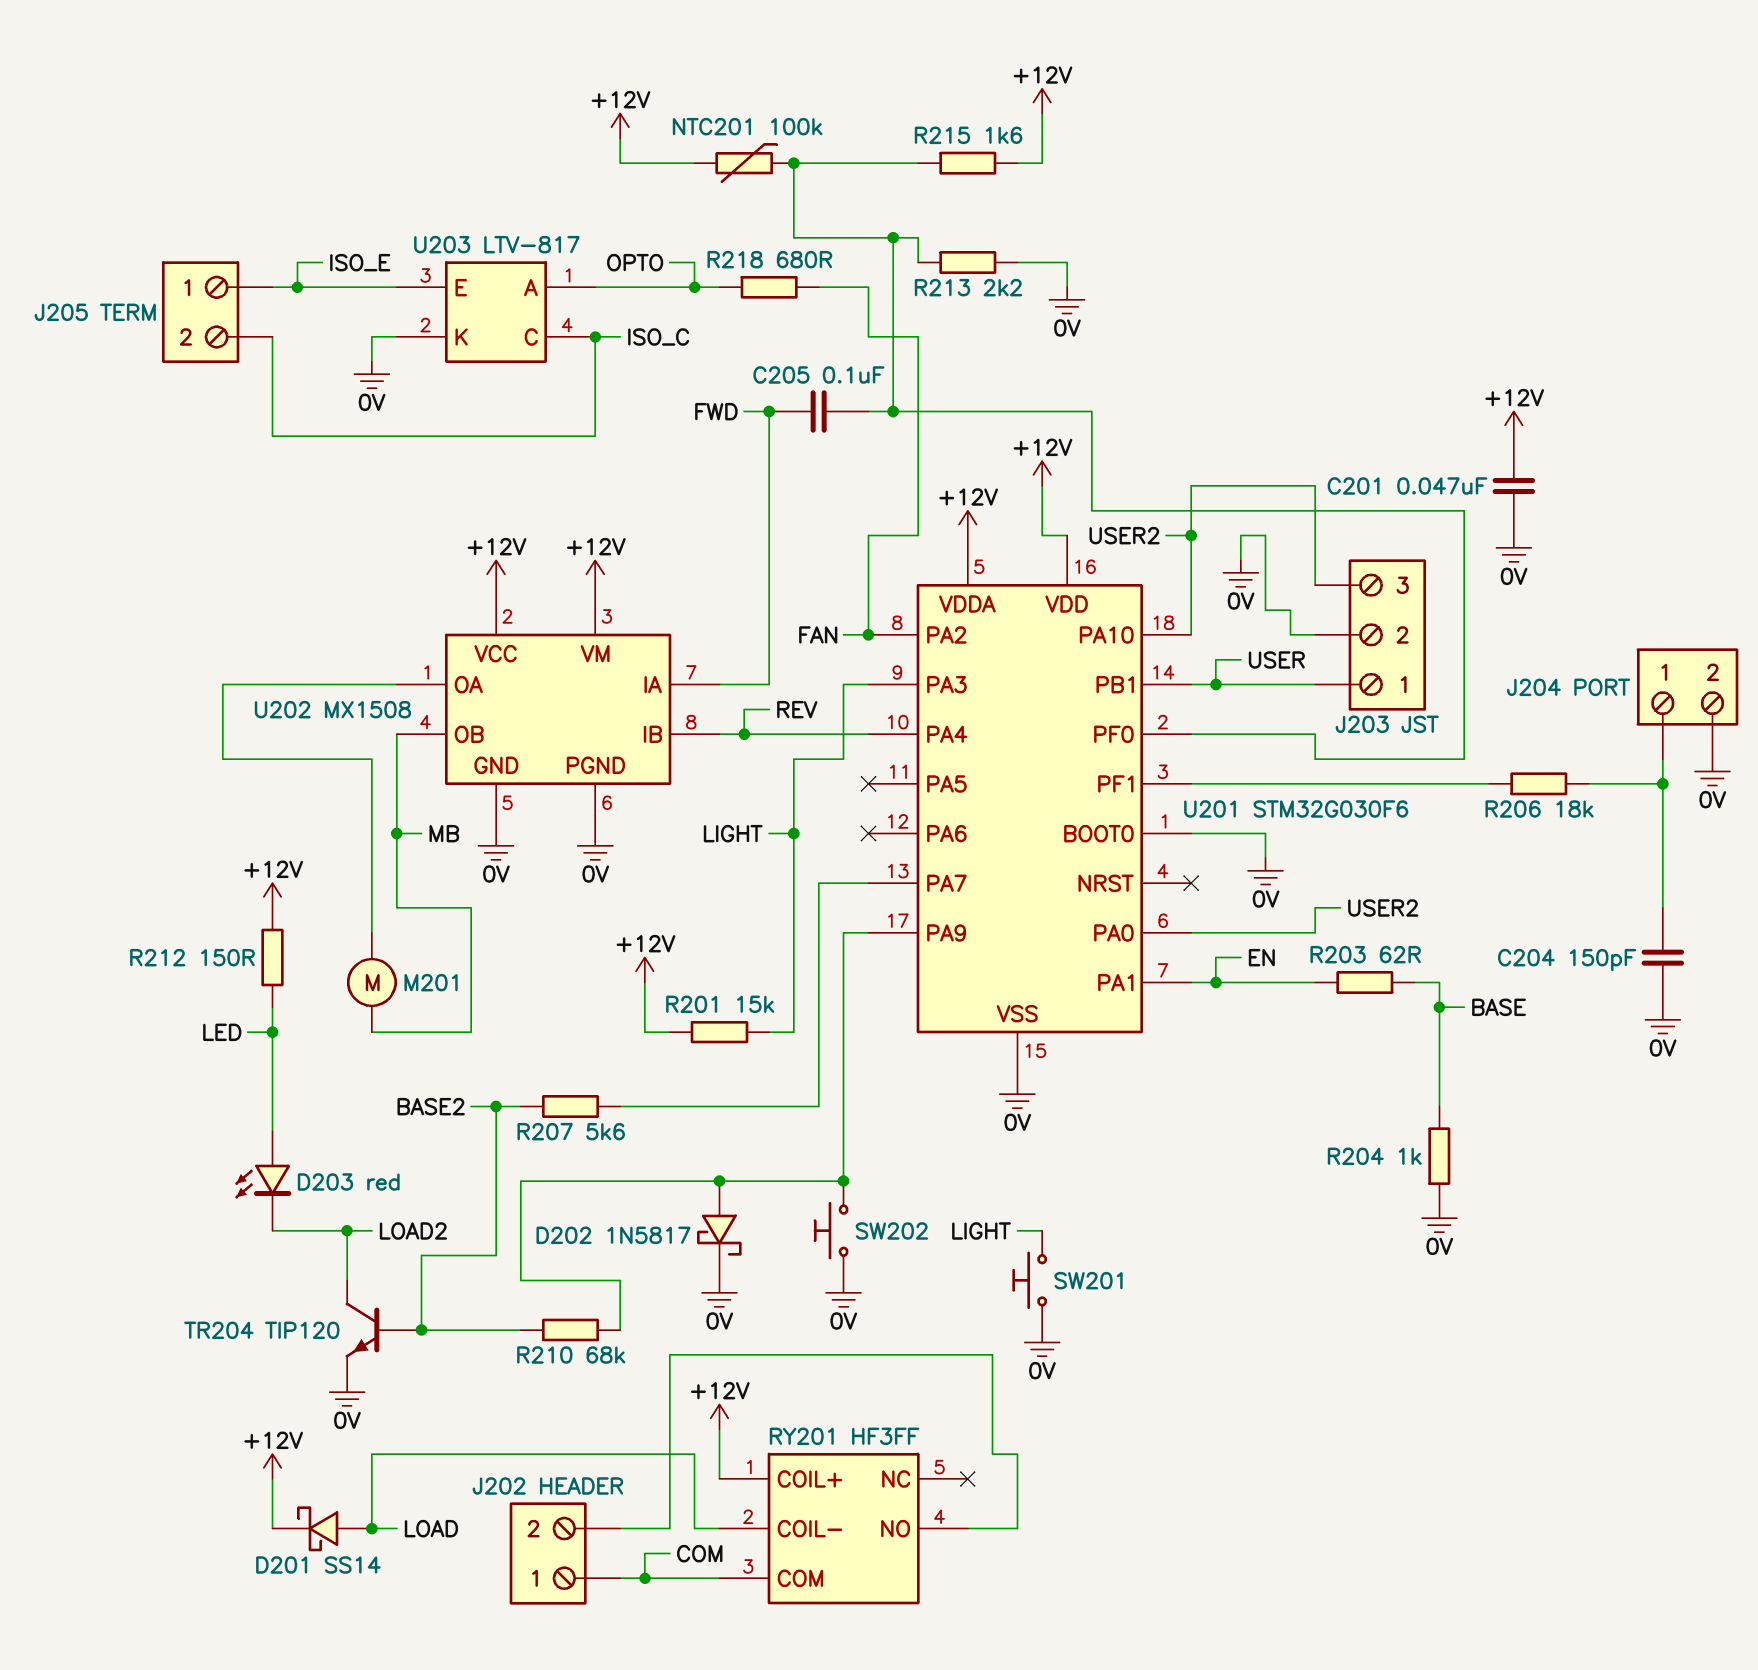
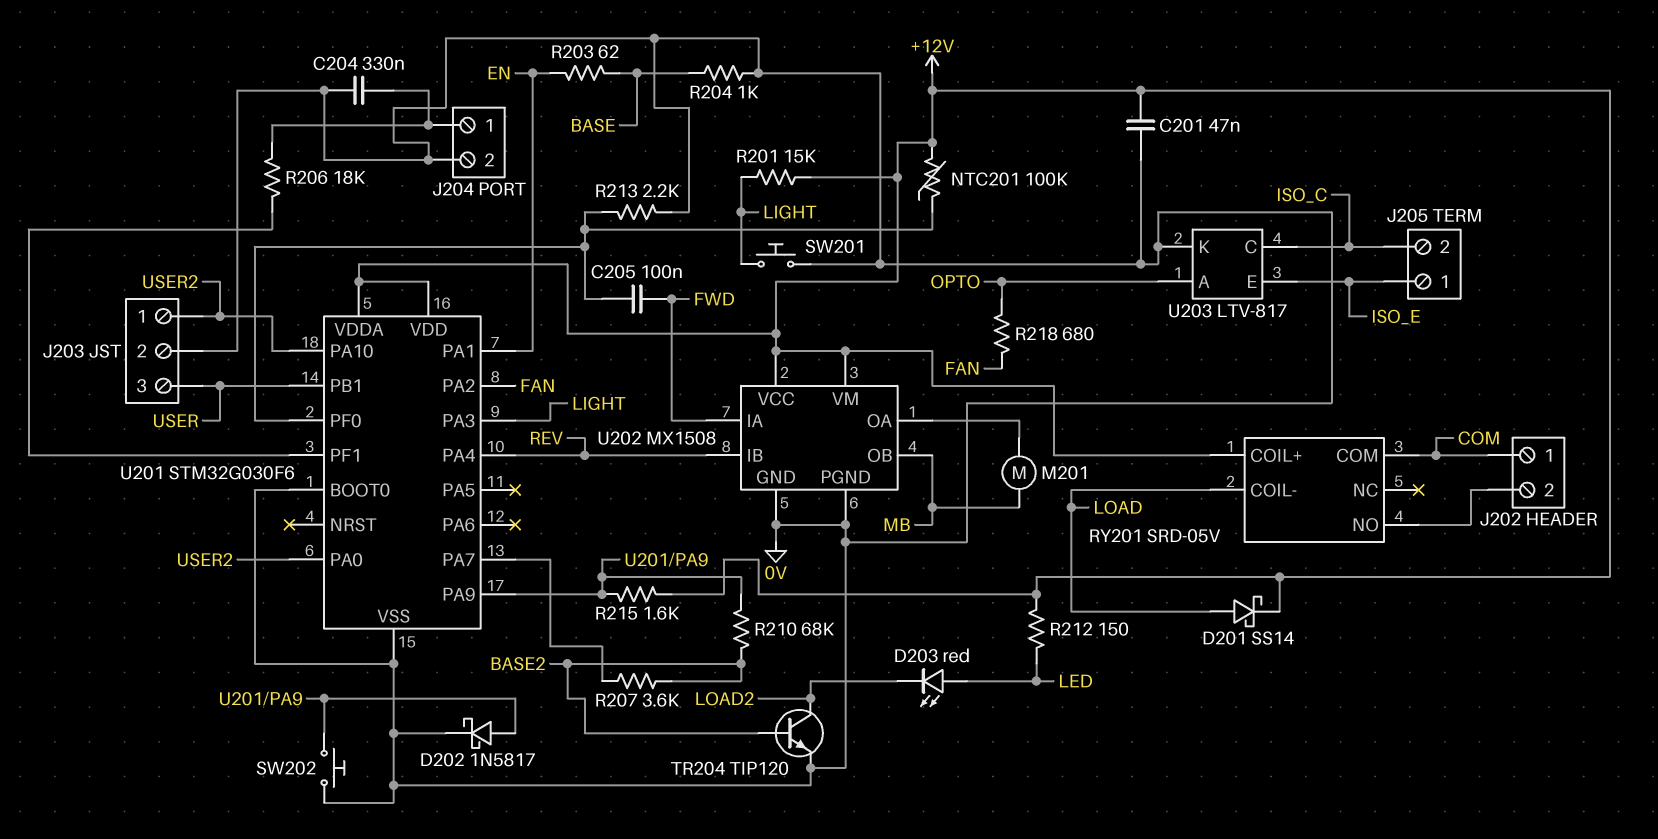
C204: 150pF (0V, J204/1) -> 330nF (0V, J204/1)
J203 pin 1: USER -> USER2
J203 pin 3: USER2 -> USER
R207: 5.6k (BASE2, U201/PA7) -> 3.6k (BASE2, U201/PA7)
R215: 1.6k (+12V, U201/PF0) -> 1.6k (+12V, U201/PA9)
RY201: HF3FF -> SRD-05V

